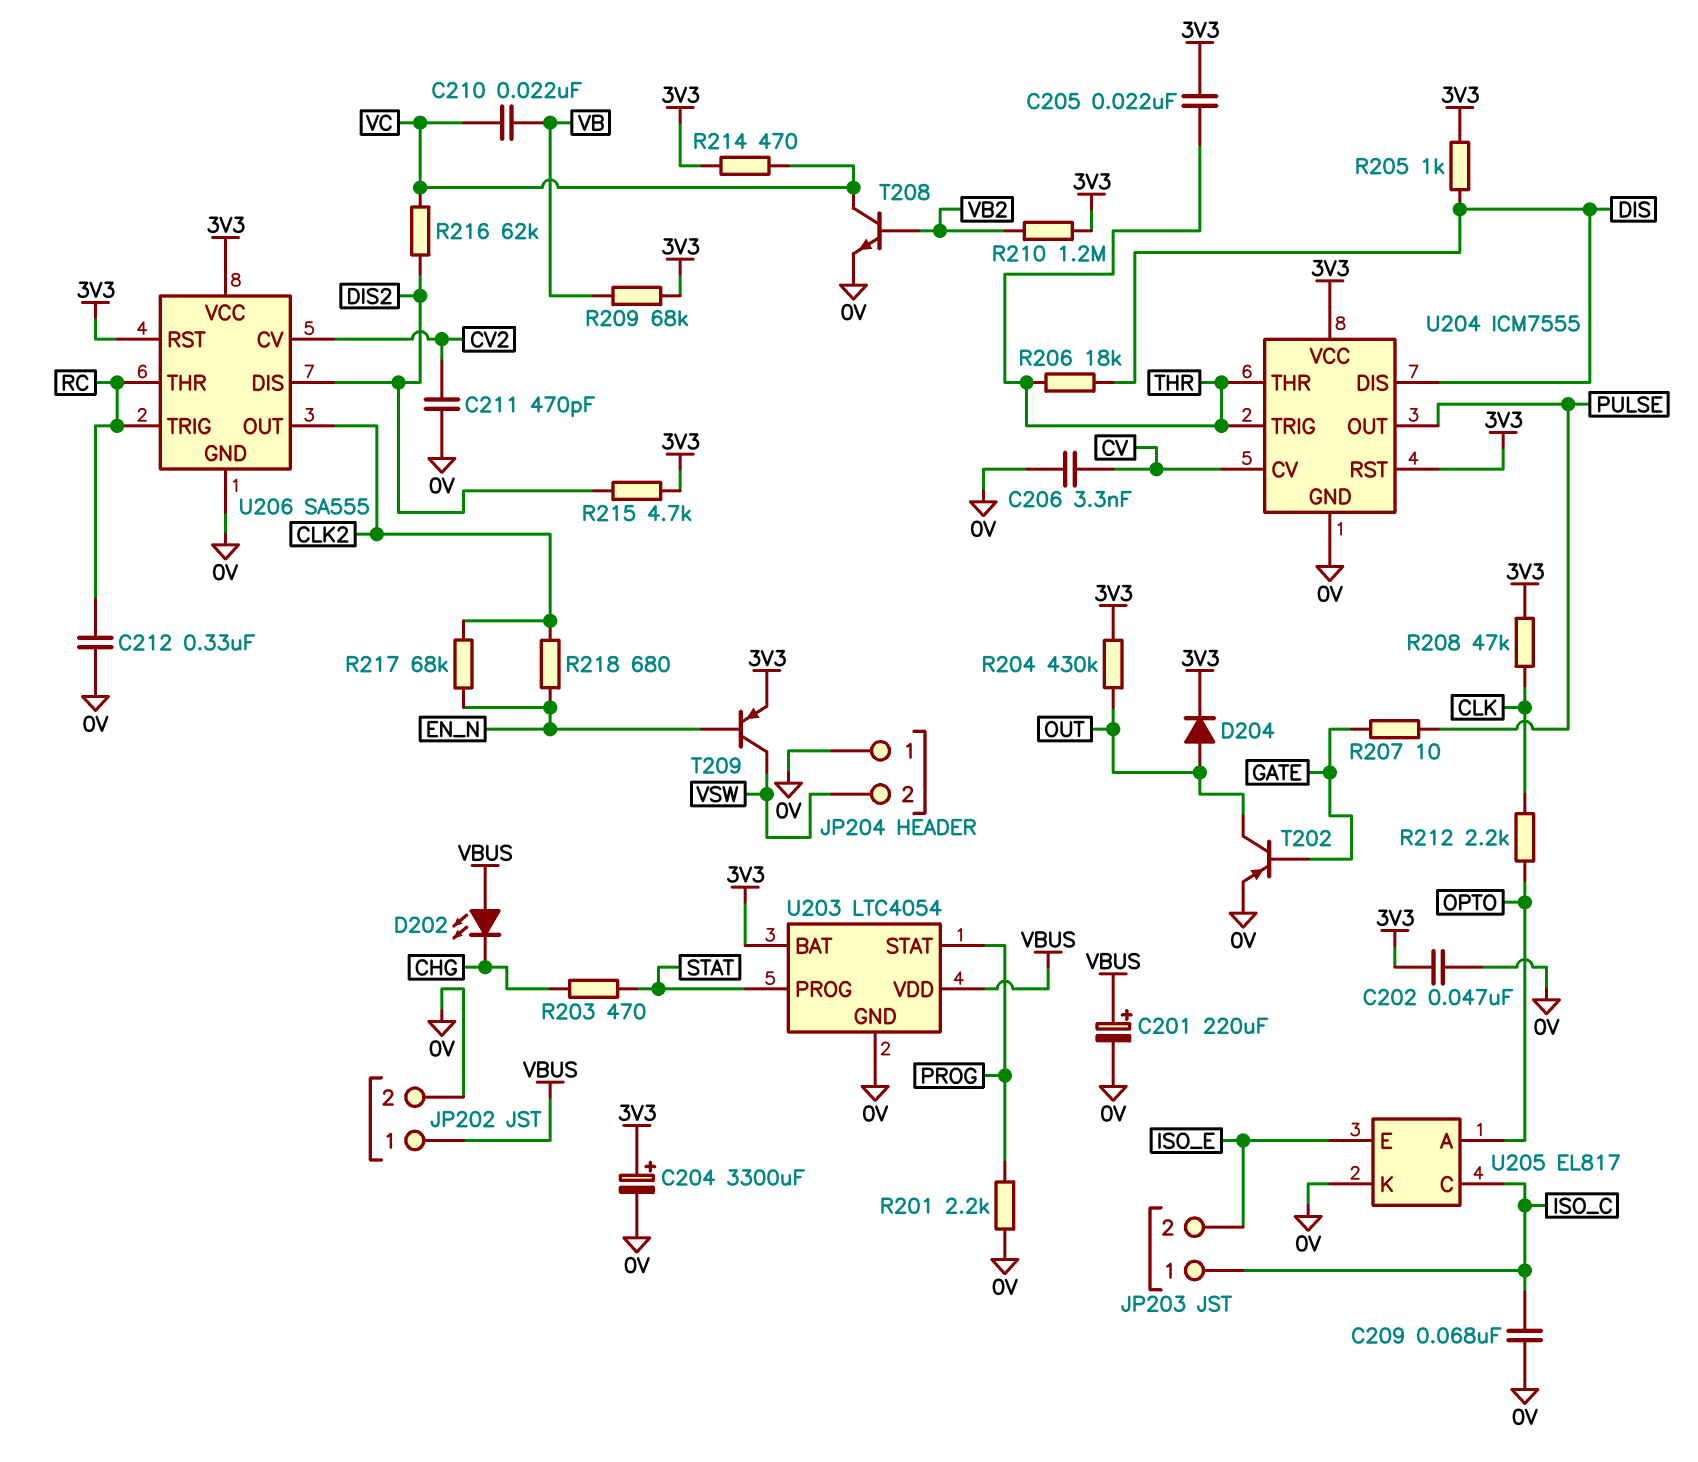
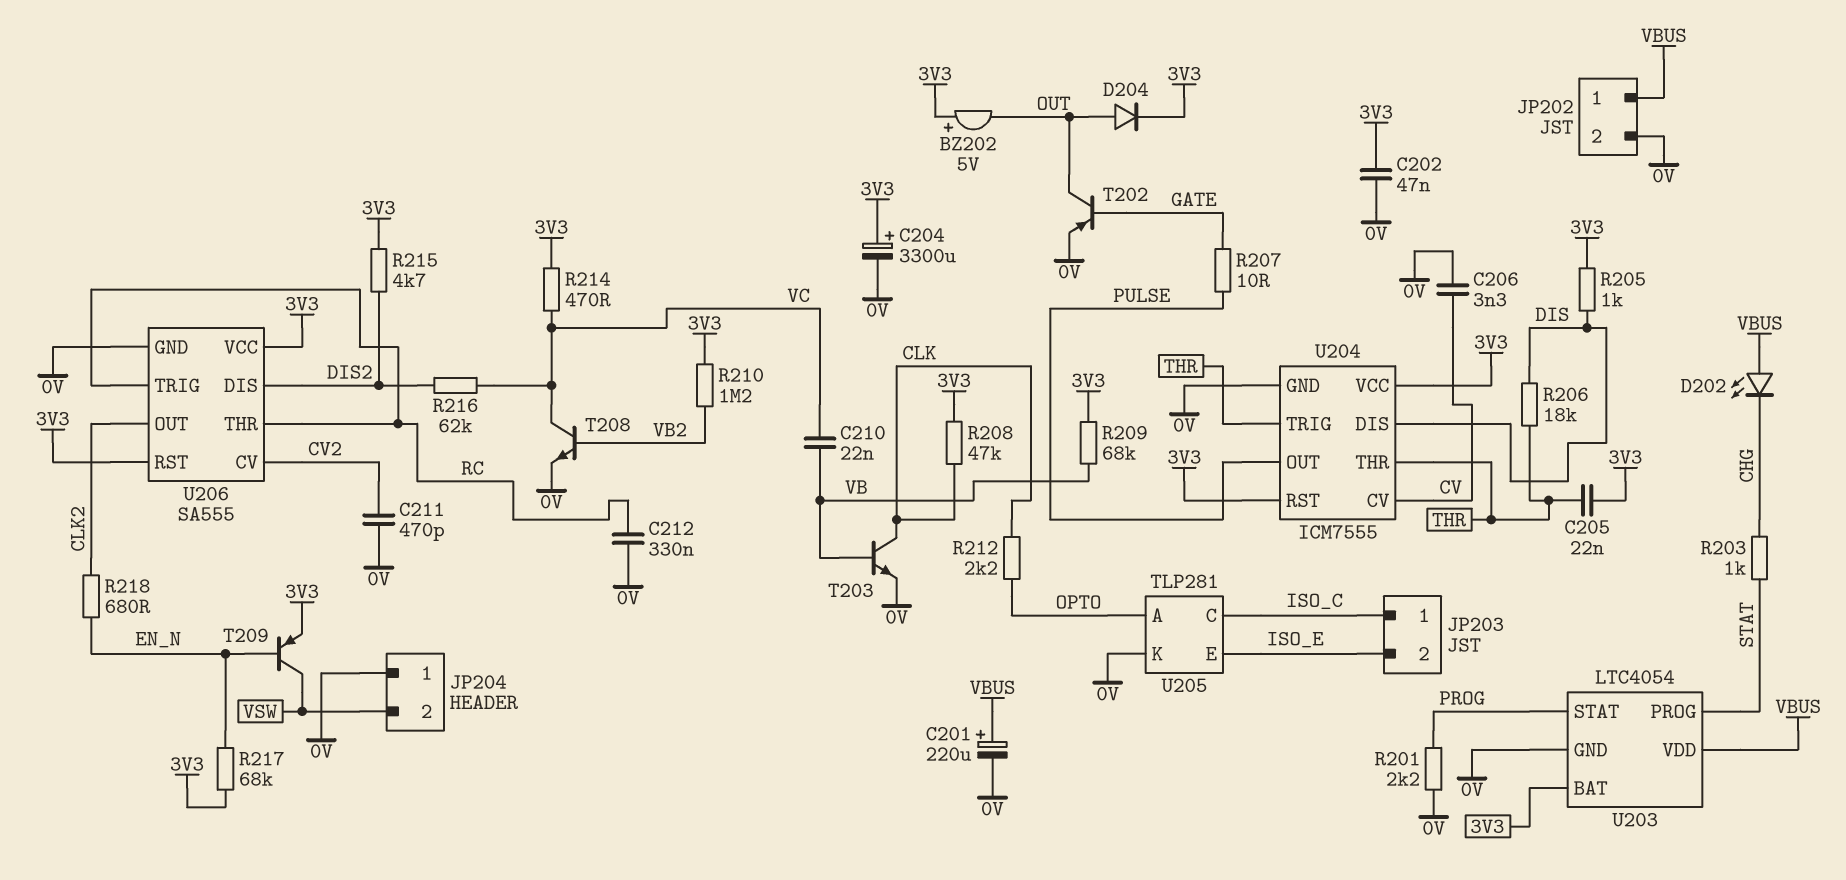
BZ202: none -> buzzer 5V (plus 3V3, minus OUT)
C209: 68nF (0V, ISO_C) -> none
R203: 470 (CHG, STAT) -> 1k (CHG, STAT)
R204: 430k (3V3, OUT) -> none
R217: 68k (CLK2, EN_N) -> 68k (3V3, EN_N)
T203: none -> NPN (B VB, C CLK, E 0V)
U205: EL817 -> TLP281

